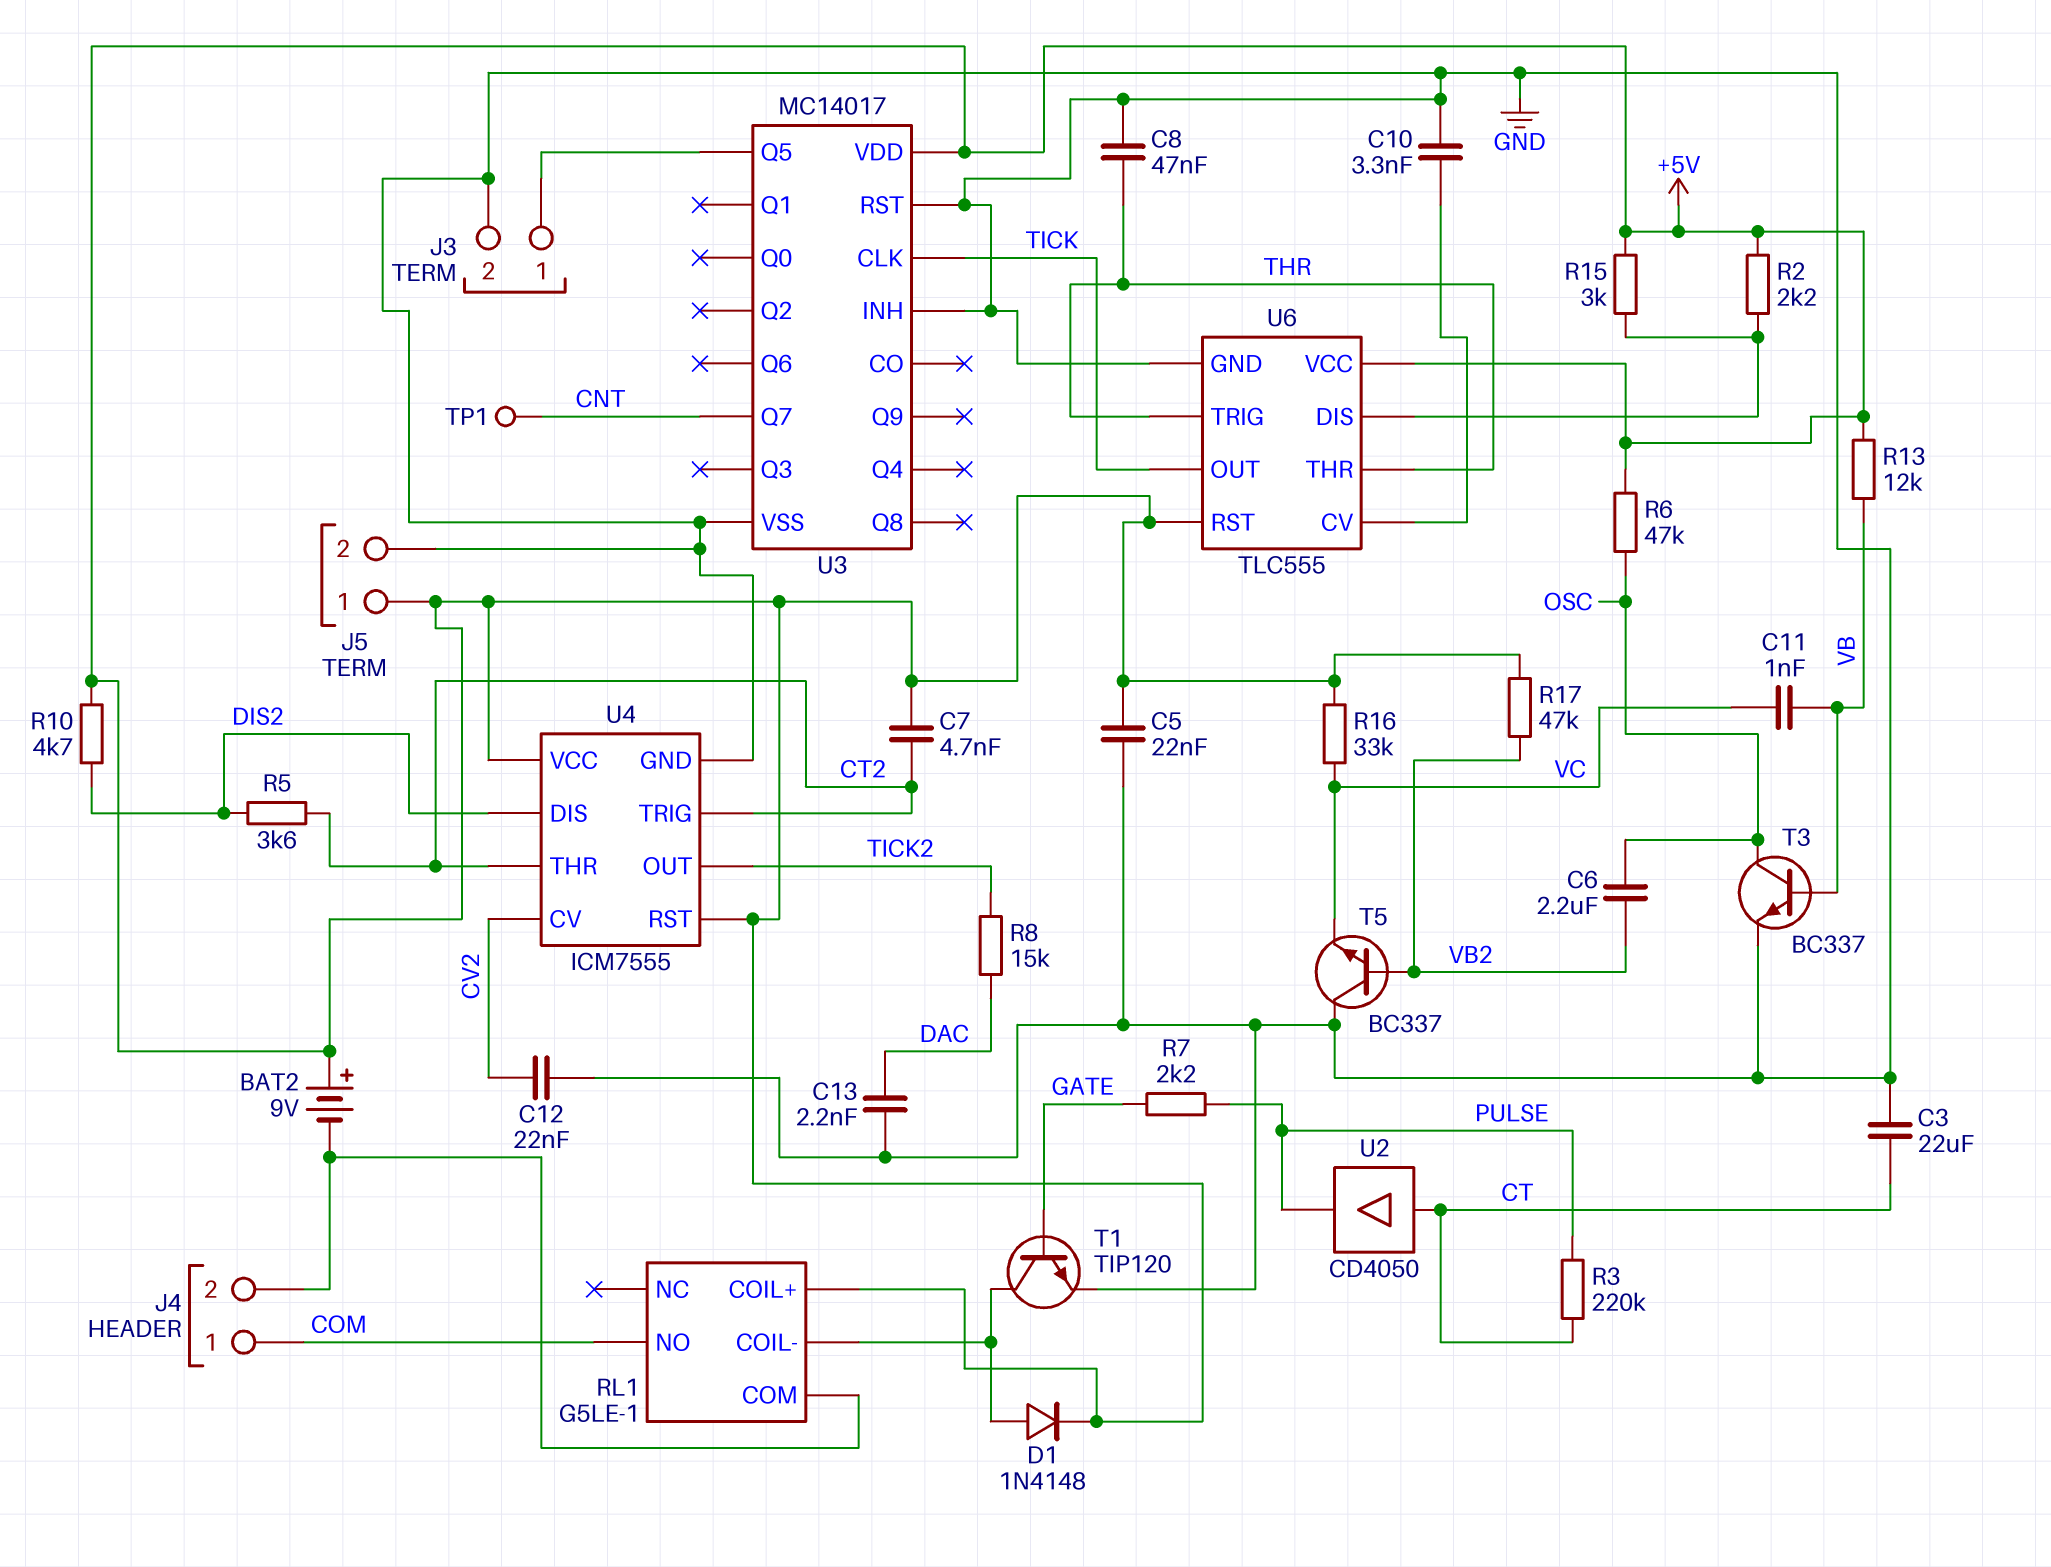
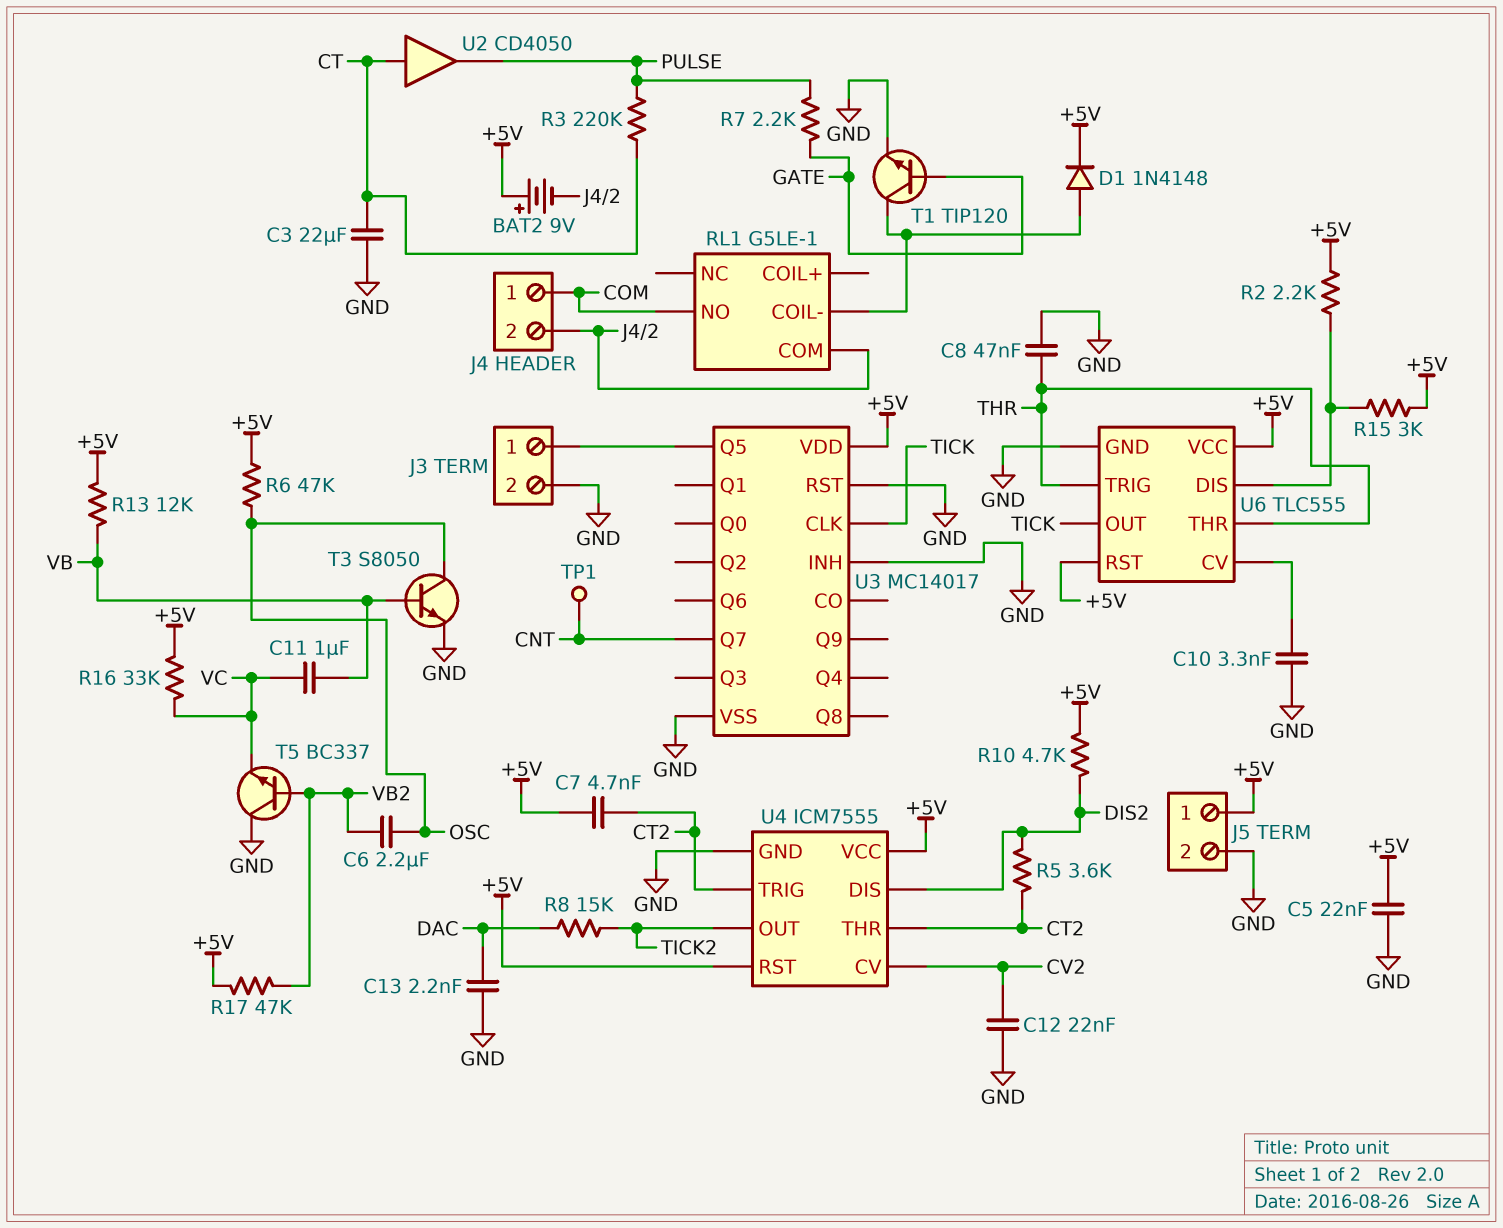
C11: 1nF (VB, VC) -> 1uF (VB, VC)
RL1 pin COIL+: +5V -> none
T3: NPN BC337 (B VB, C OSC, E GND) -> NPN S8050 (B VB, C OSC, E GND)

